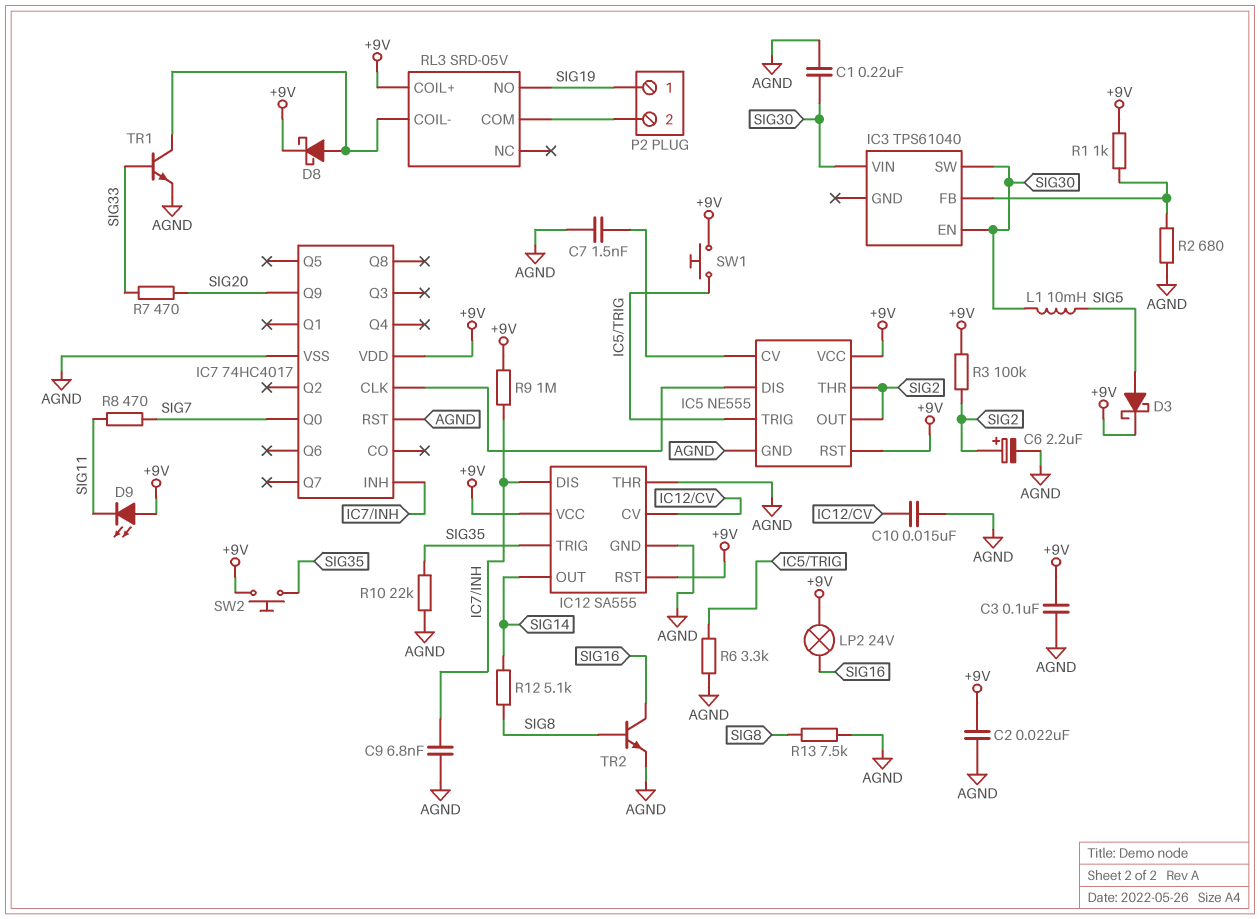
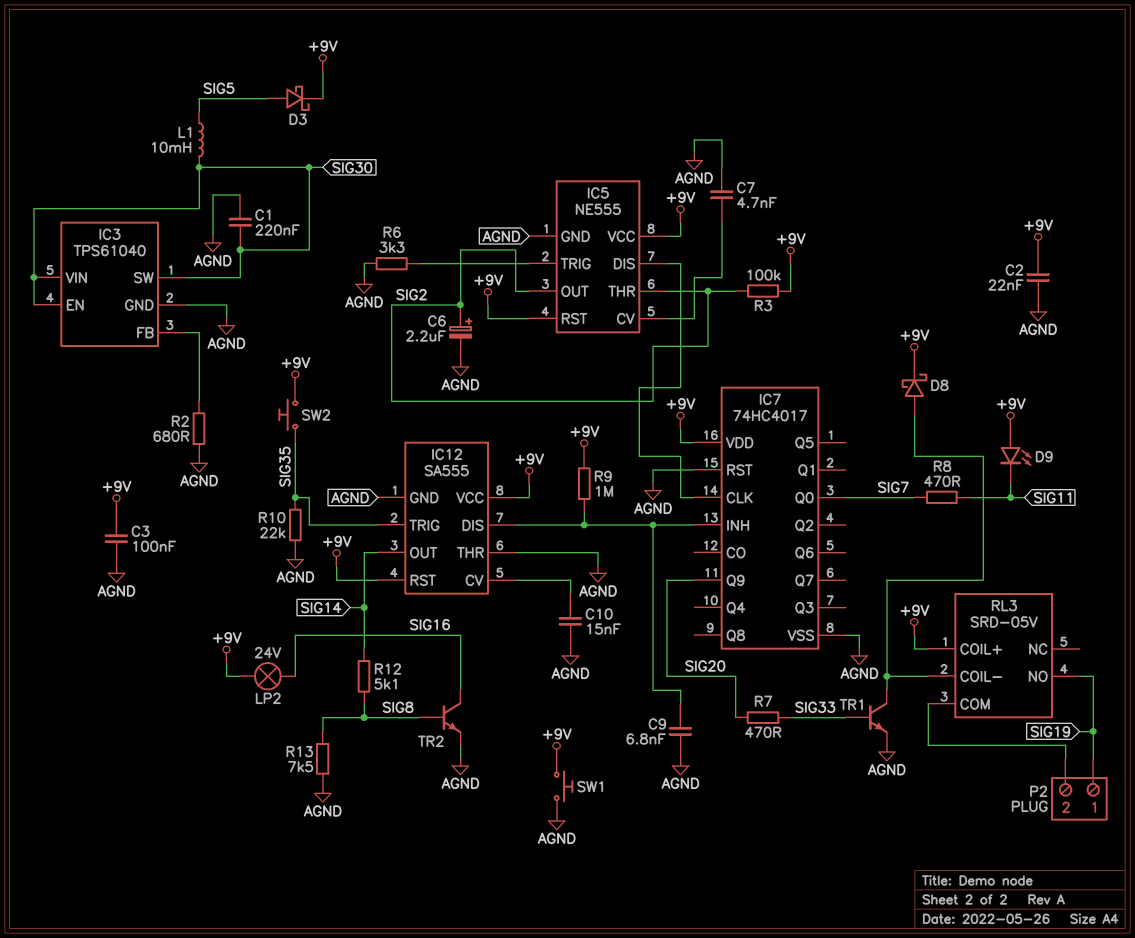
C7: 1.5nF (AGND, IC5/CV) -> 4.7nF (AGND, IC5/CV)
IC3 pin GND: none -> AGND
R1: 1k (+9V, IC3/FB) -> none
SW1: button (+9V, IC5/TRIG) -> button (+9V, AGND)

